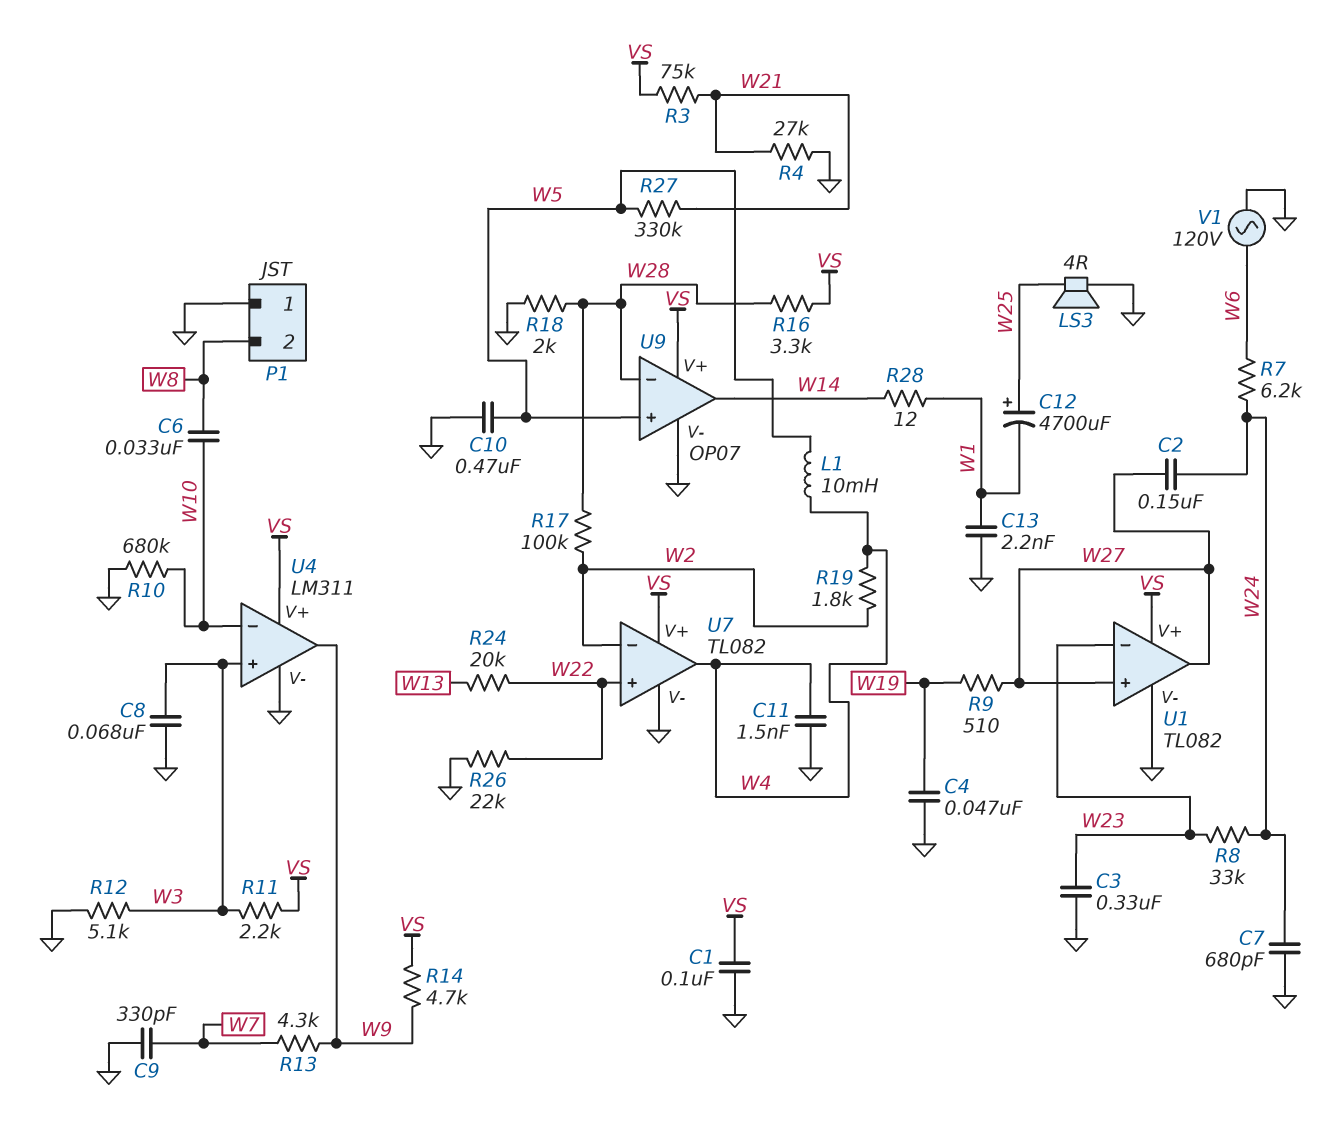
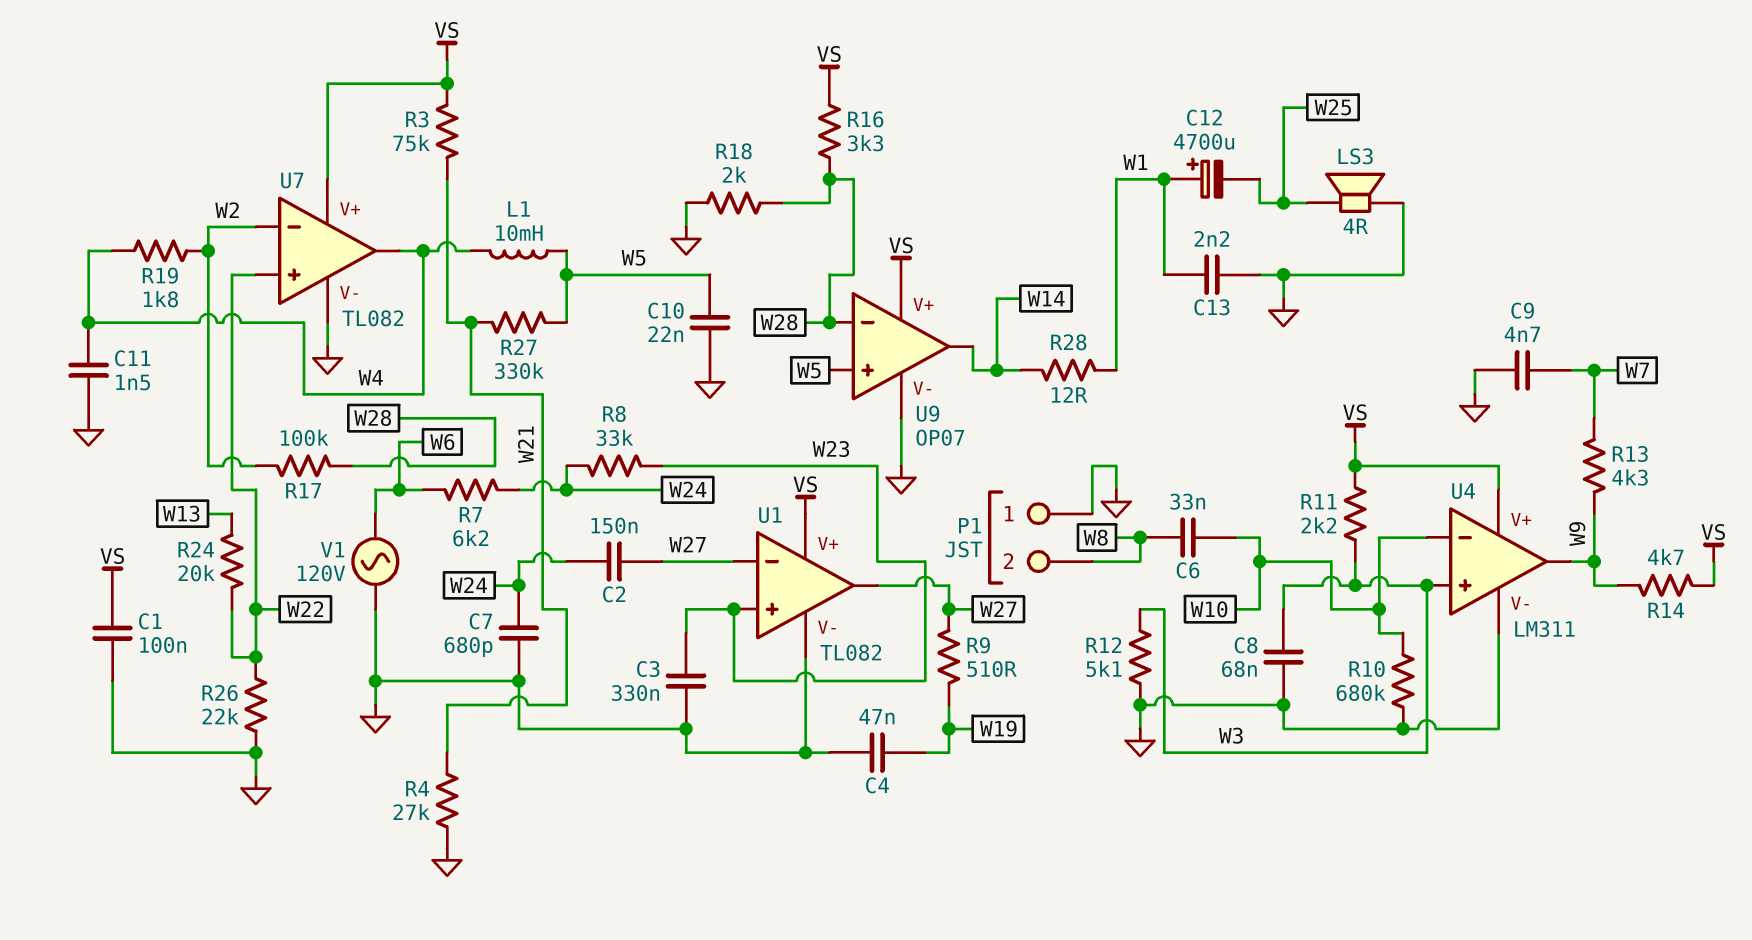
C9: 330pF (GND, W7) -> 4.7nF (GND, W7)
C10: 470nF (GND, W5) -> 22nF (GND, W5)
C12: 4700uF (plus W25, minus W1) -> 4700uF (plus W1, minus W25)
U1 pin in+: W27 -> W23
U1 pin in-: W23 -> W27

